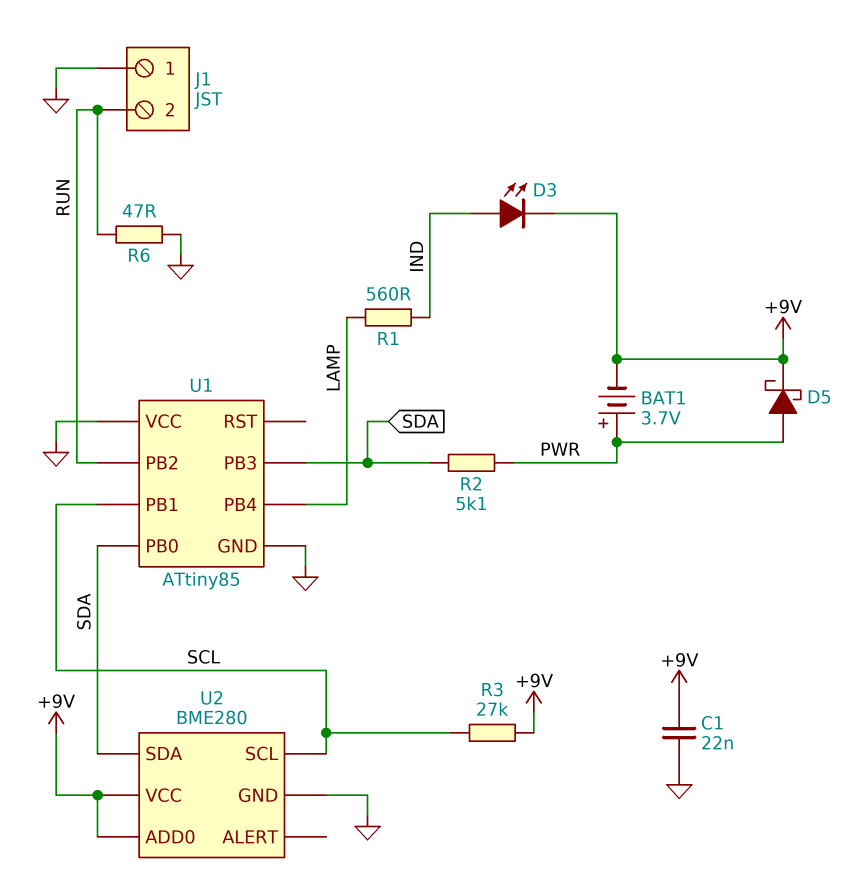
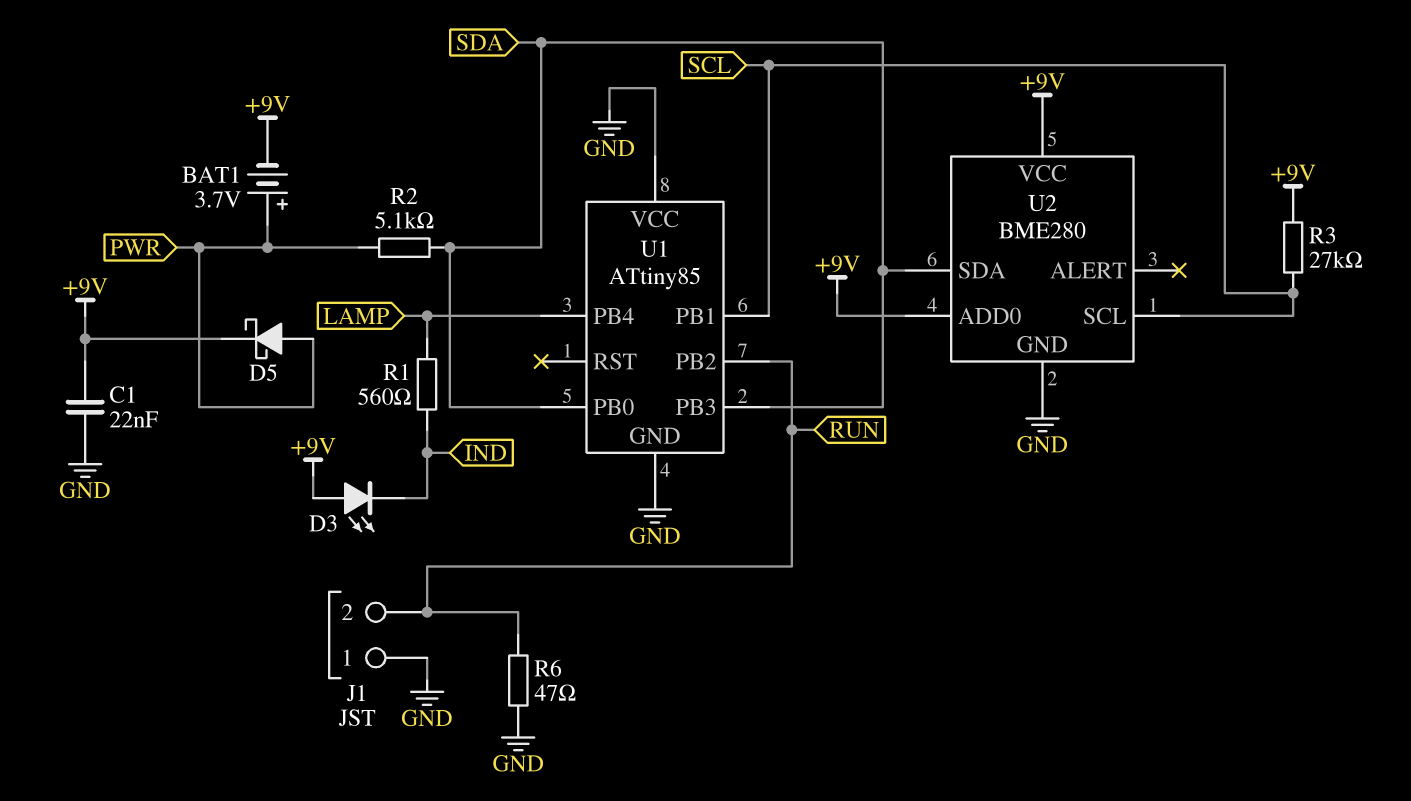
D3: LED (A IND, K +9V) -> LED (A +9V, K IND)

